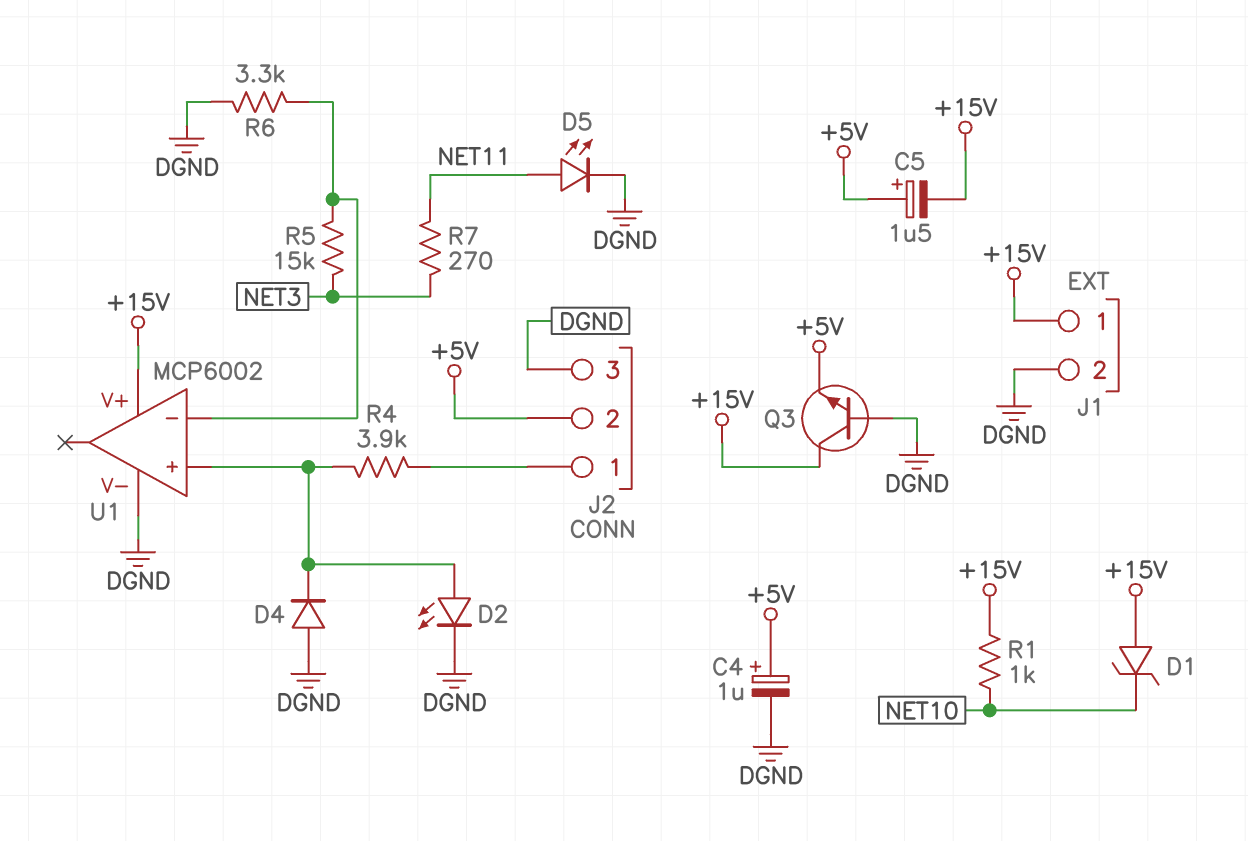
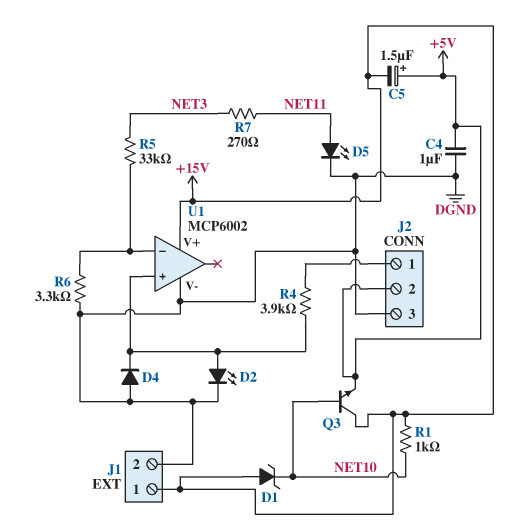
C4: 1uF (plus +5V, minus DGND) -> 1uF (+5V, DGND)
Q3: NPN (B DGND, C +15V, E +5V) -> NPN (B NET10, C +15V, E +5V)
R5: 15k (NET3, U1/in-) -> 33k (NET3, U1/in-)

